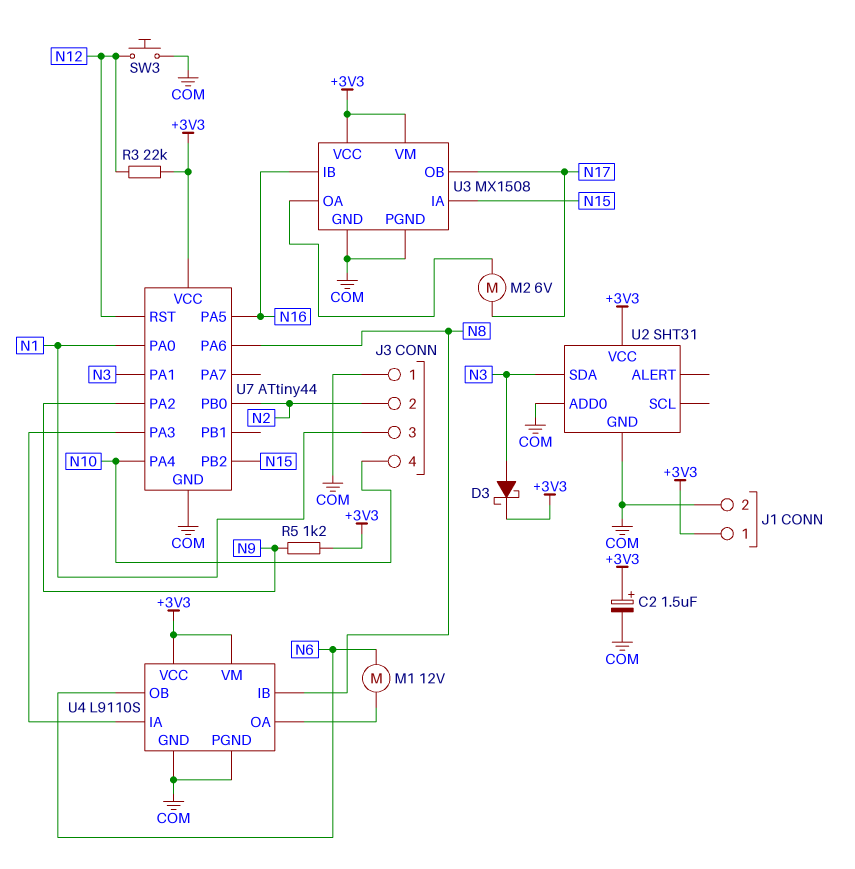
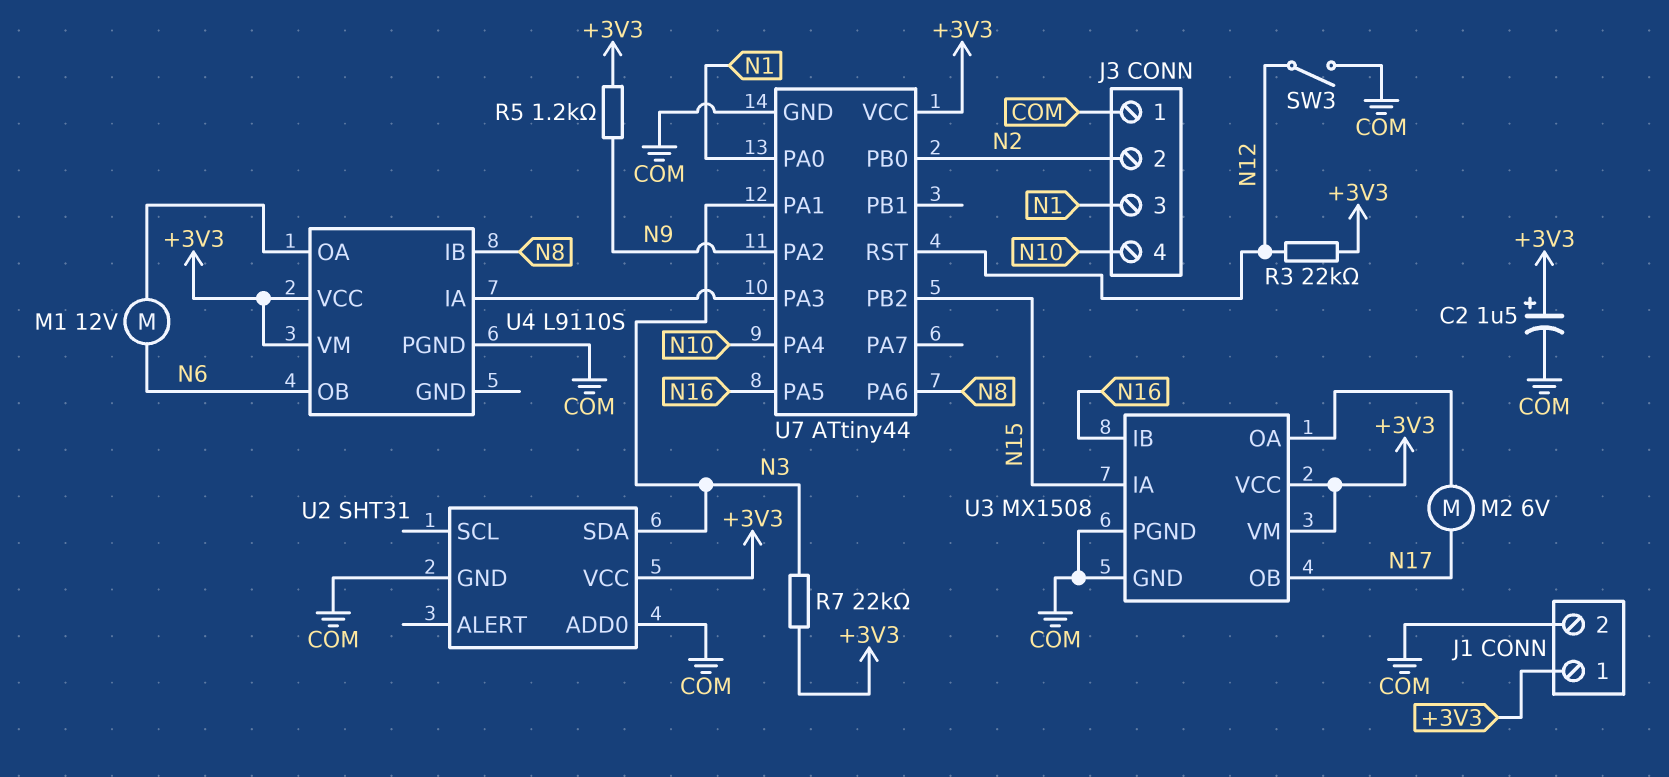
D3: schottky (A N3, K +3V3) -> none
R7: none -> 22k (+3V3, N3)
SW3: button (COM, N12) -> switch (COM, N12)
U4 pin GND: COM -> none

